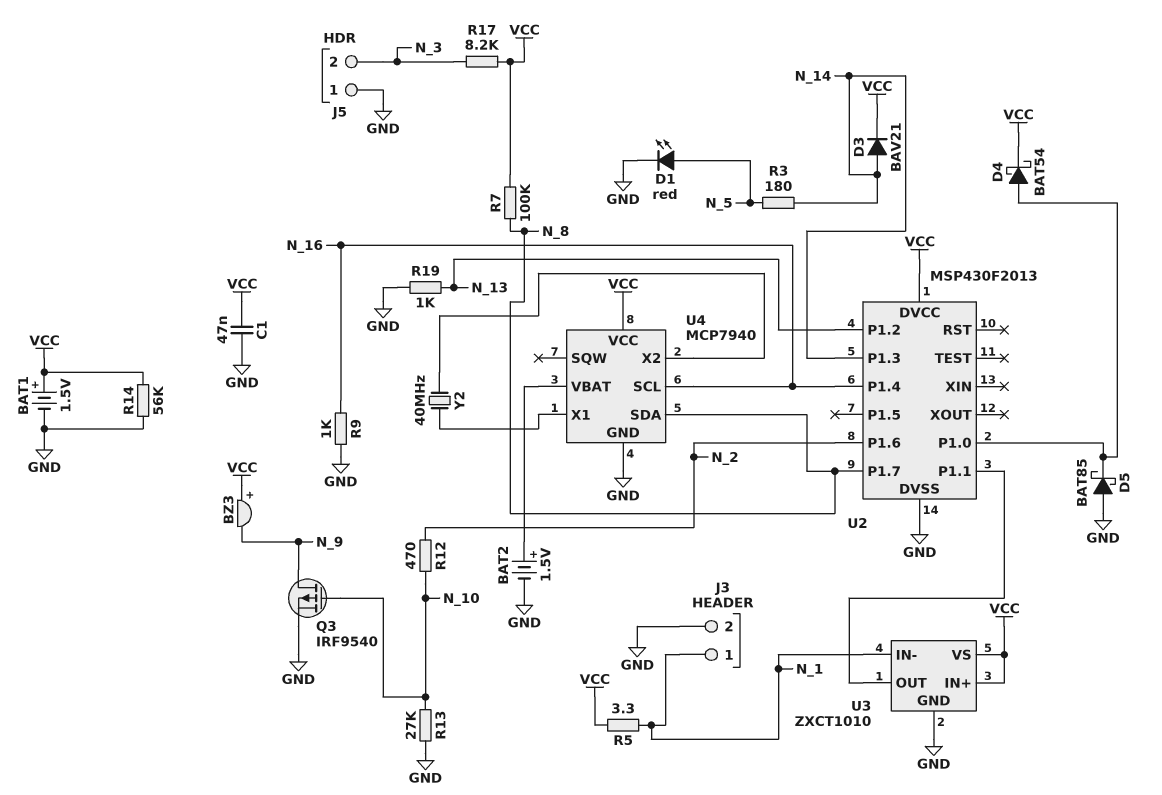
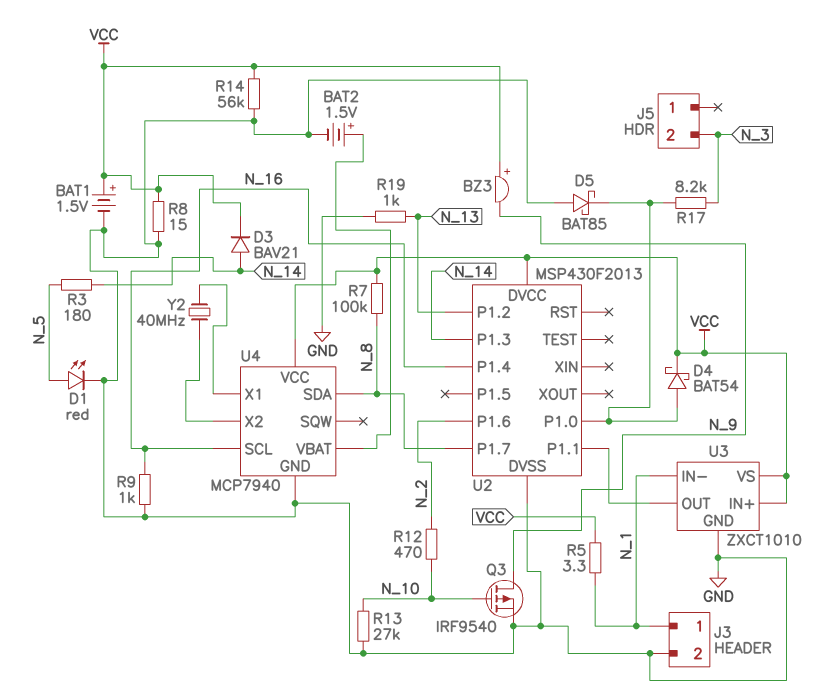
C1: 47nF (GND, VCC) -> none
J5 pin 1: GND -> none
R8: none -> 15 (GND, VCC)
R17: 8.2k (N_3, VCC) -> 8.2k (N_3, U2/P1.0)

